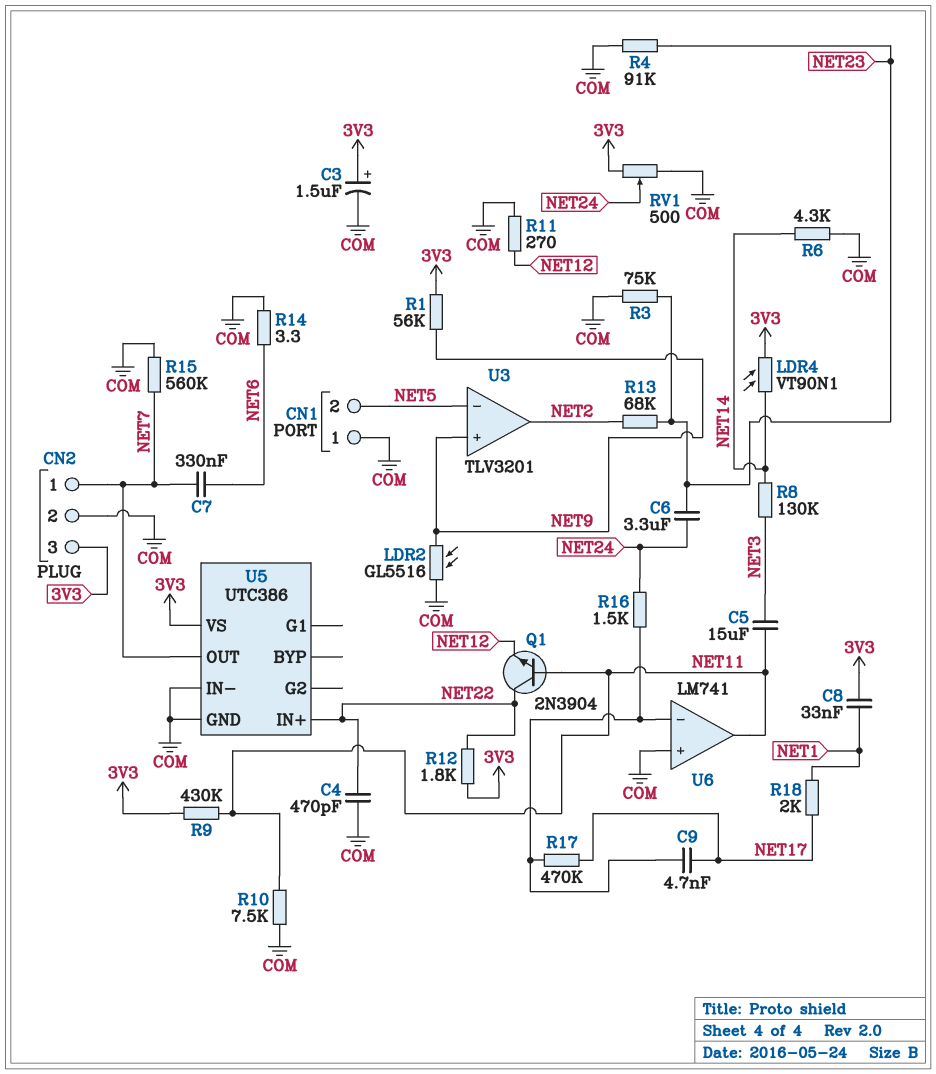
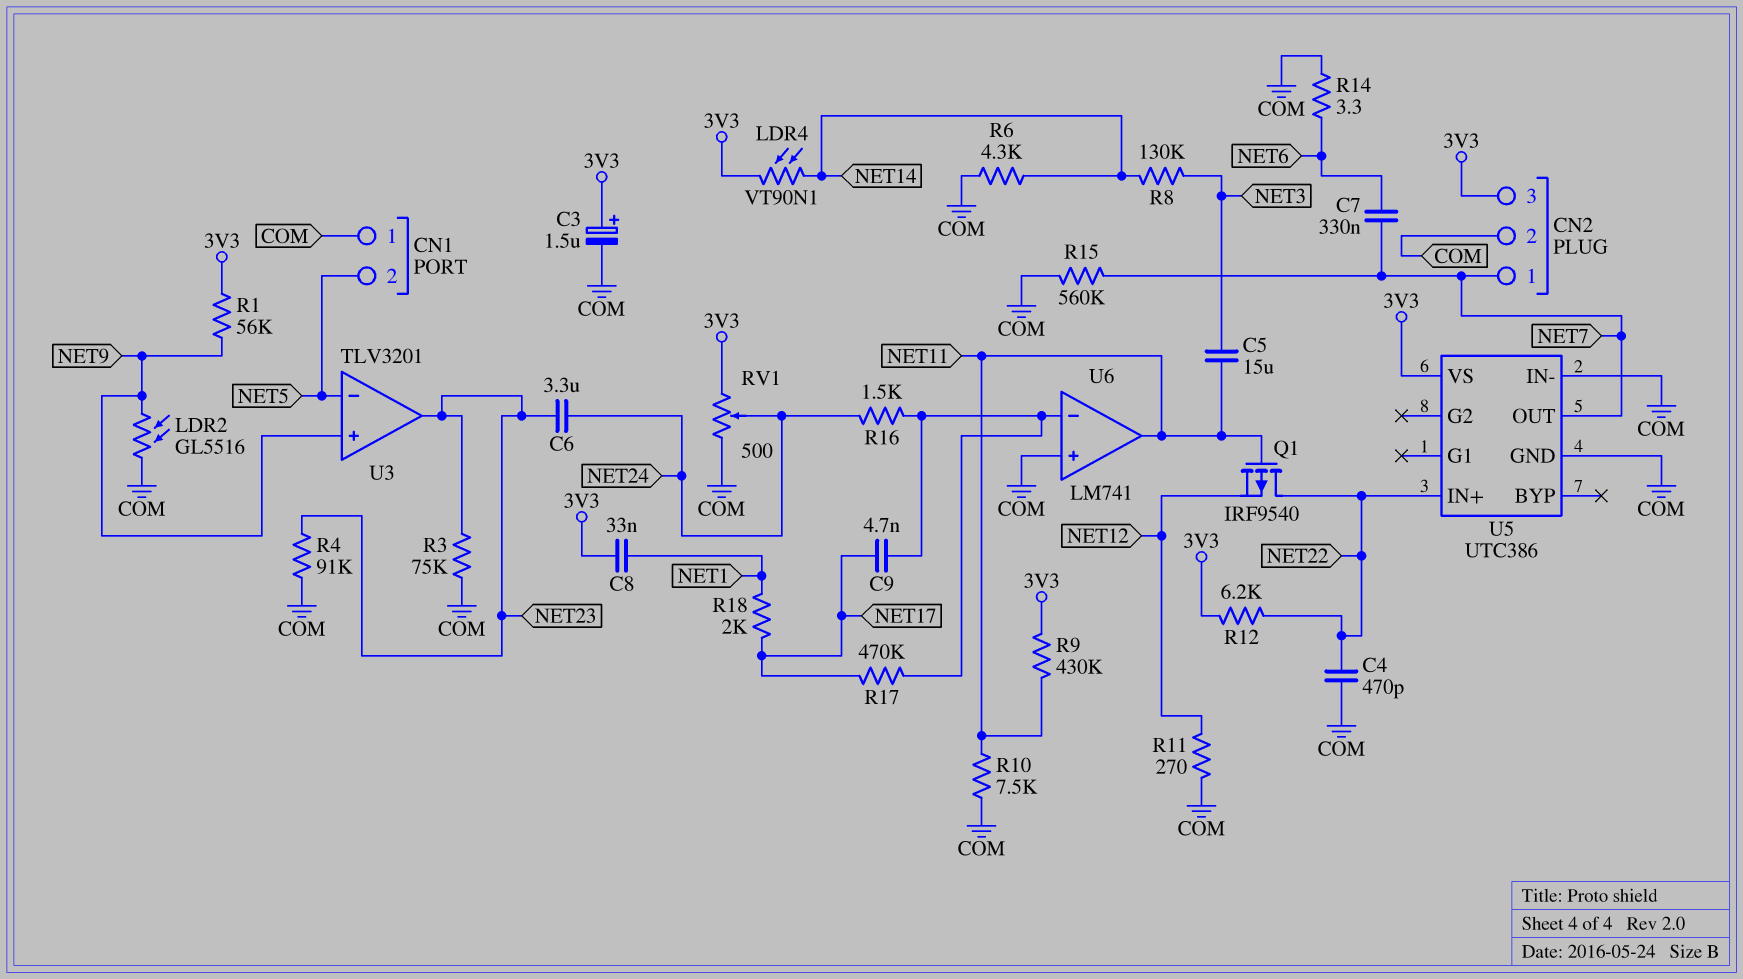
Q1: NPN 2N3904 (B NET11, C NET22, E NET12) -> PMOS IRF9540 (G NET11, D NET22, S NET12)
R12: 1.8k (3V3, NET22) -> 6.2k (3V3, NET22)
R13: 68k (NET2, NET23) -> none
U3 pin out: NET2 -> NET23

